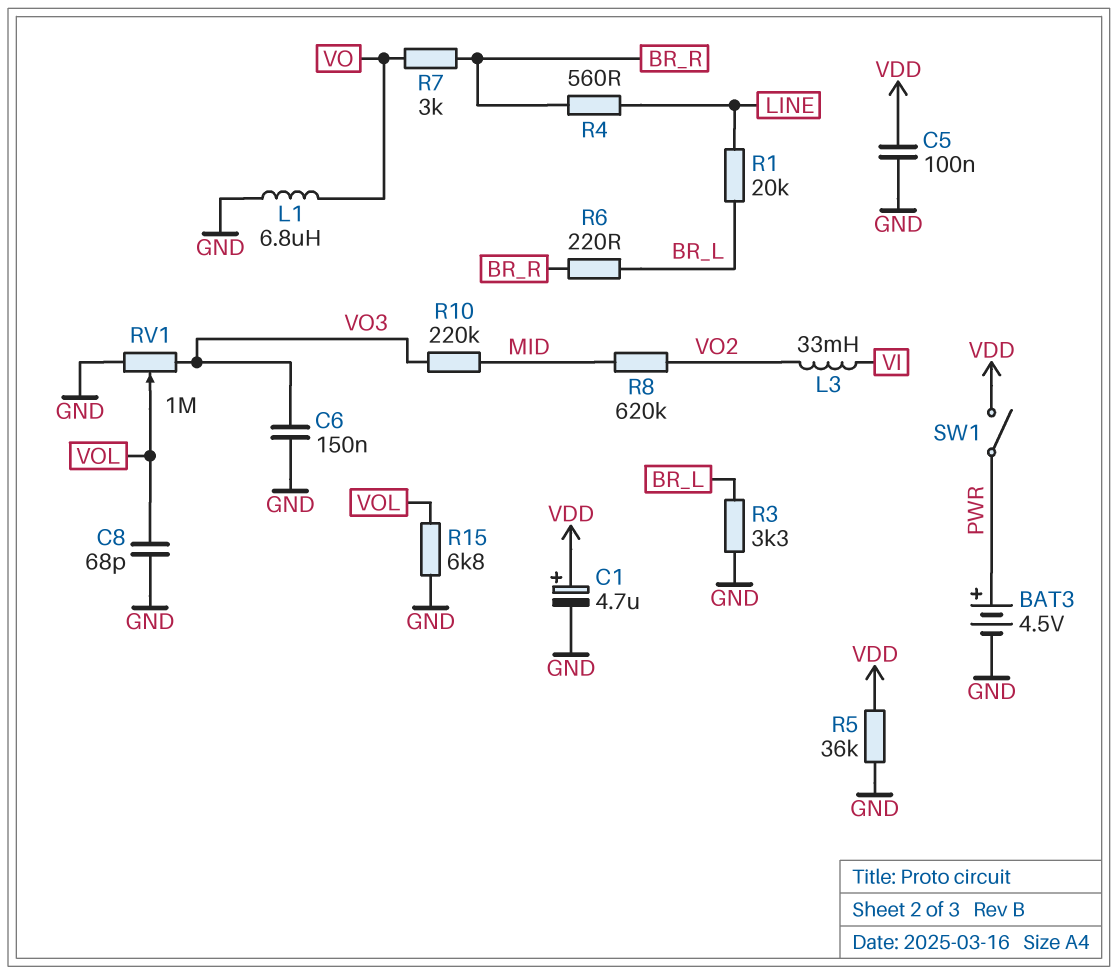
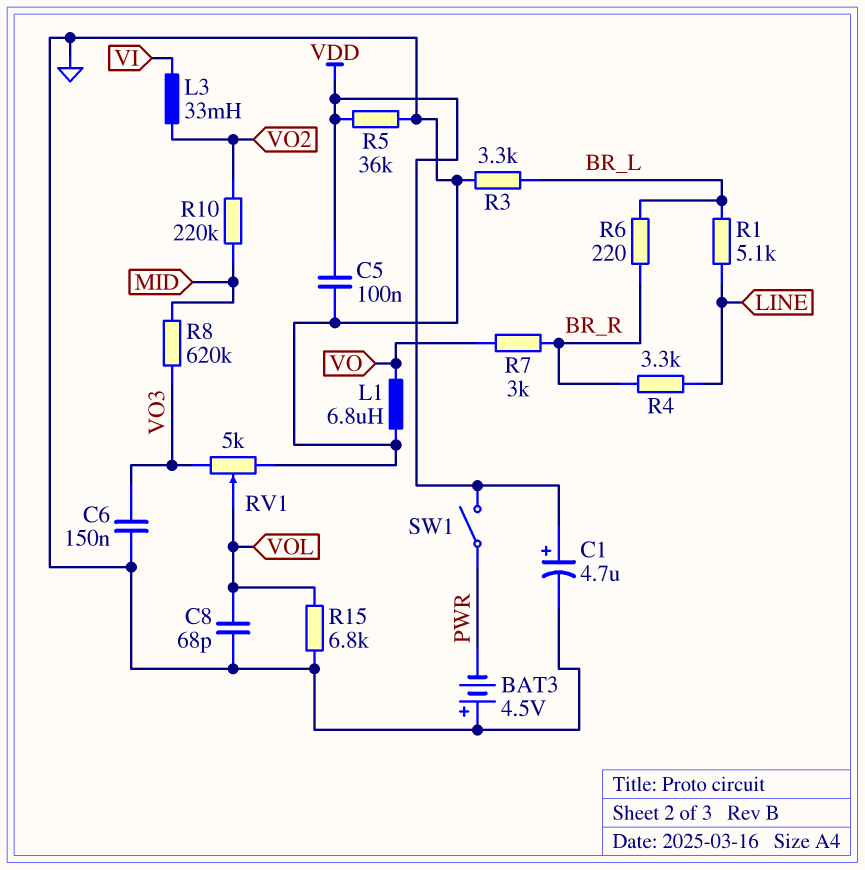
BAT3: 4.5V (plus PWR, minus GND) -> 4.5V (plus GND, minus PWR)
R1: 20k (BR_L, LINE) -> 5.1k (BR_L, LINE)
R4: 560 (BR_R, LINE) -> 3.3k (BR_R, LINE)
R8: 620k (MID, VO2) -> 620k (MID, VO3)
R10: 220k (MID, VO3) -> 220k (MID, VO2)
RV1: 1M (GND, VO3, wiper VOL) -> 5k (GND, VO3, wiper VOL)

